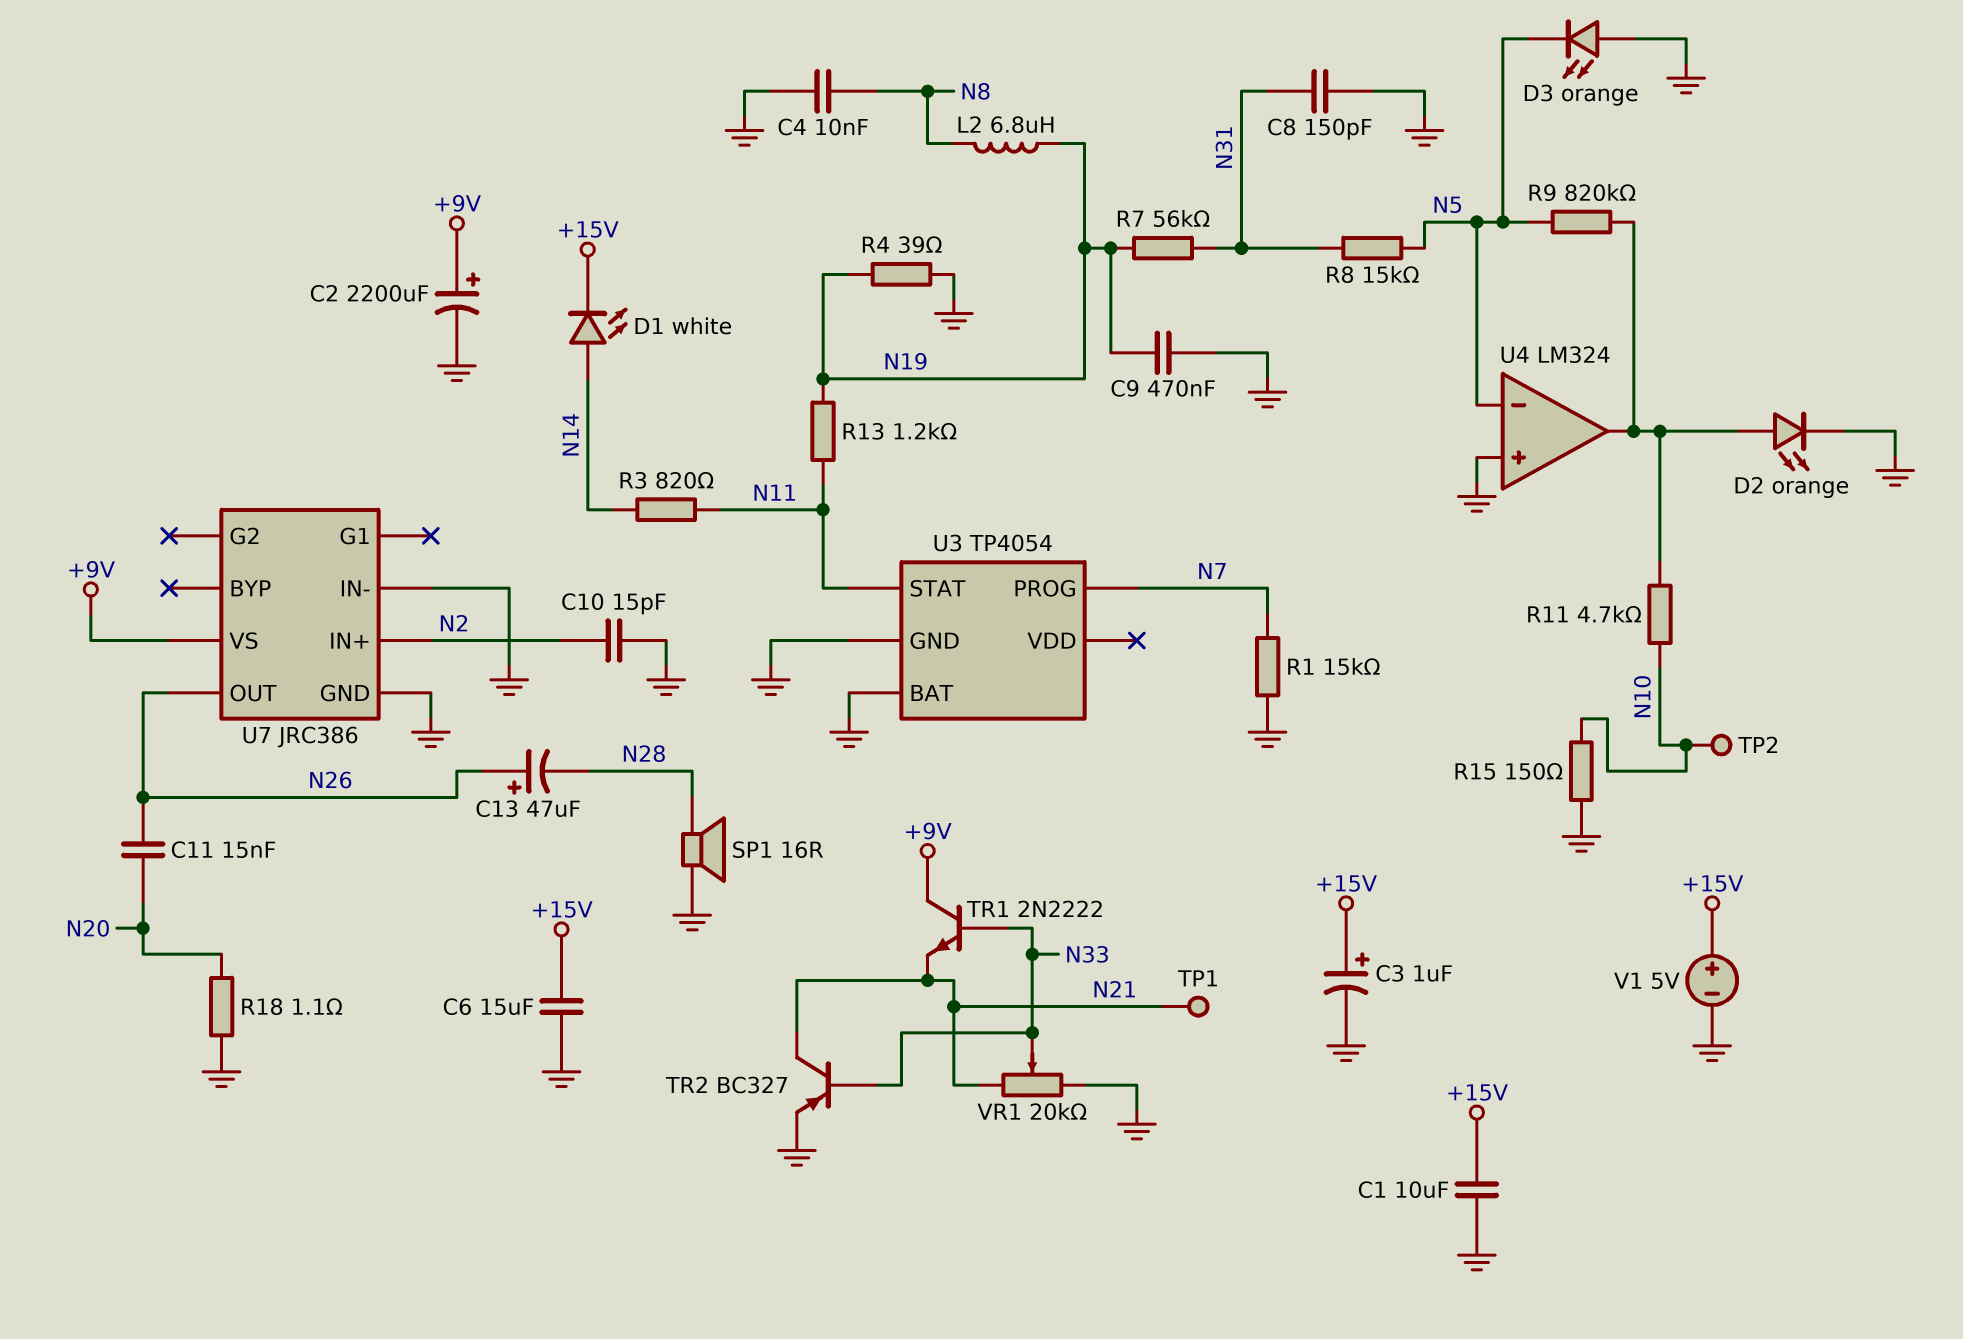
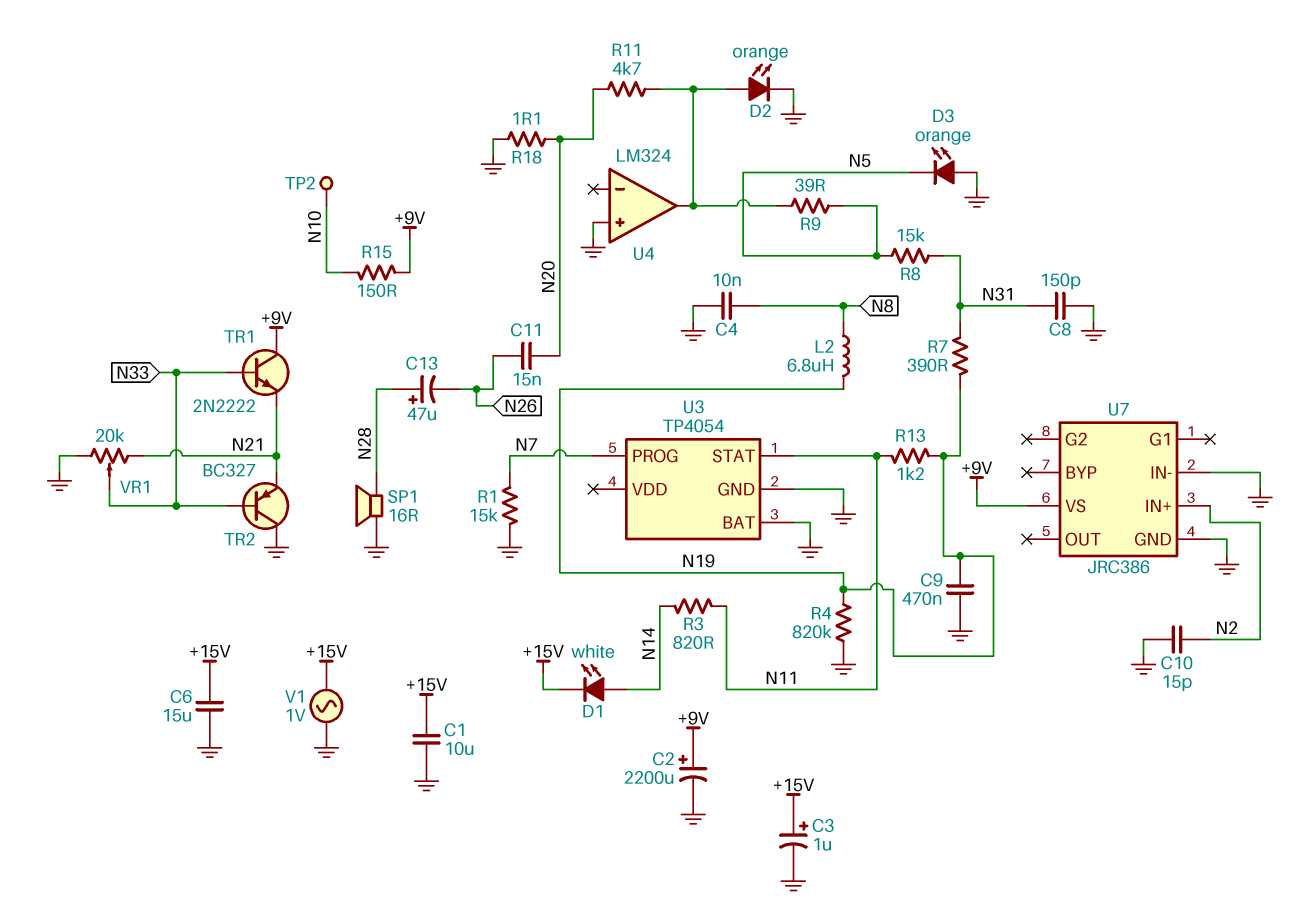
C13: 47uF (plus N26, minus N28) -> 47uF (plus N28, minus N26)
R4: 39 (GND, N19) -> 820k (GND, N19)
R7: 56k (N19, N31) -> 390 (N19, N31)
R9: 820k (N5, U4/out) -> 39 (N5, U4/out)
R11: 4.7k (N10, U4/out) -> 4.7k (N20, U4/out)
R15: 150 (GND, N10) -> 150 (+9V, N10)
TP1: test point (N21) -> none
TR2: PNP BC327 (B N33, C N21, E GND) -> PNP BC327 (B N33, C GND, E N21)
U4 pin in-: N5 -> none
U7 pin OUT: N26 -> none
V1: 5V (plus +15V, minus GND) -> AC 1V (+15V, GND)

